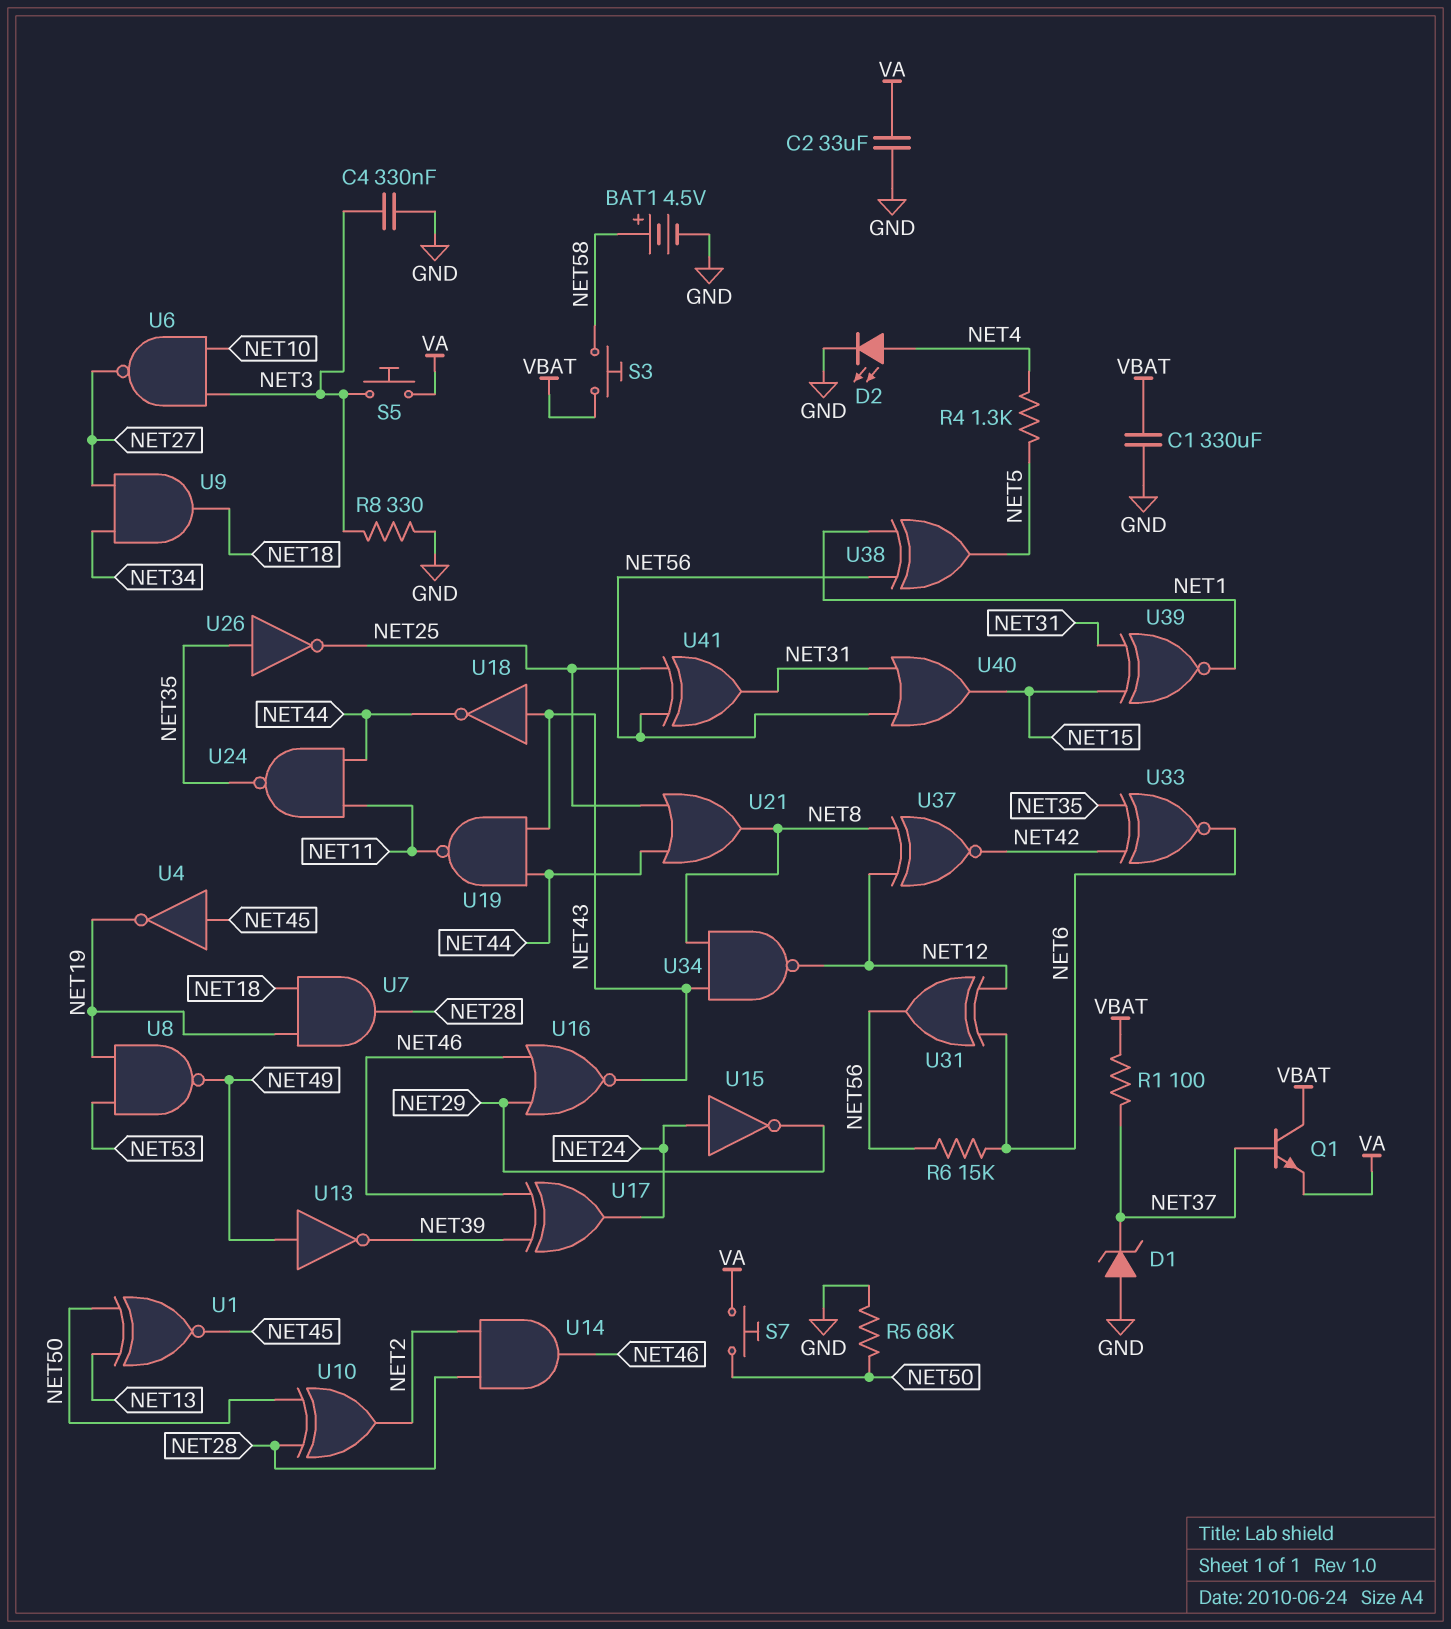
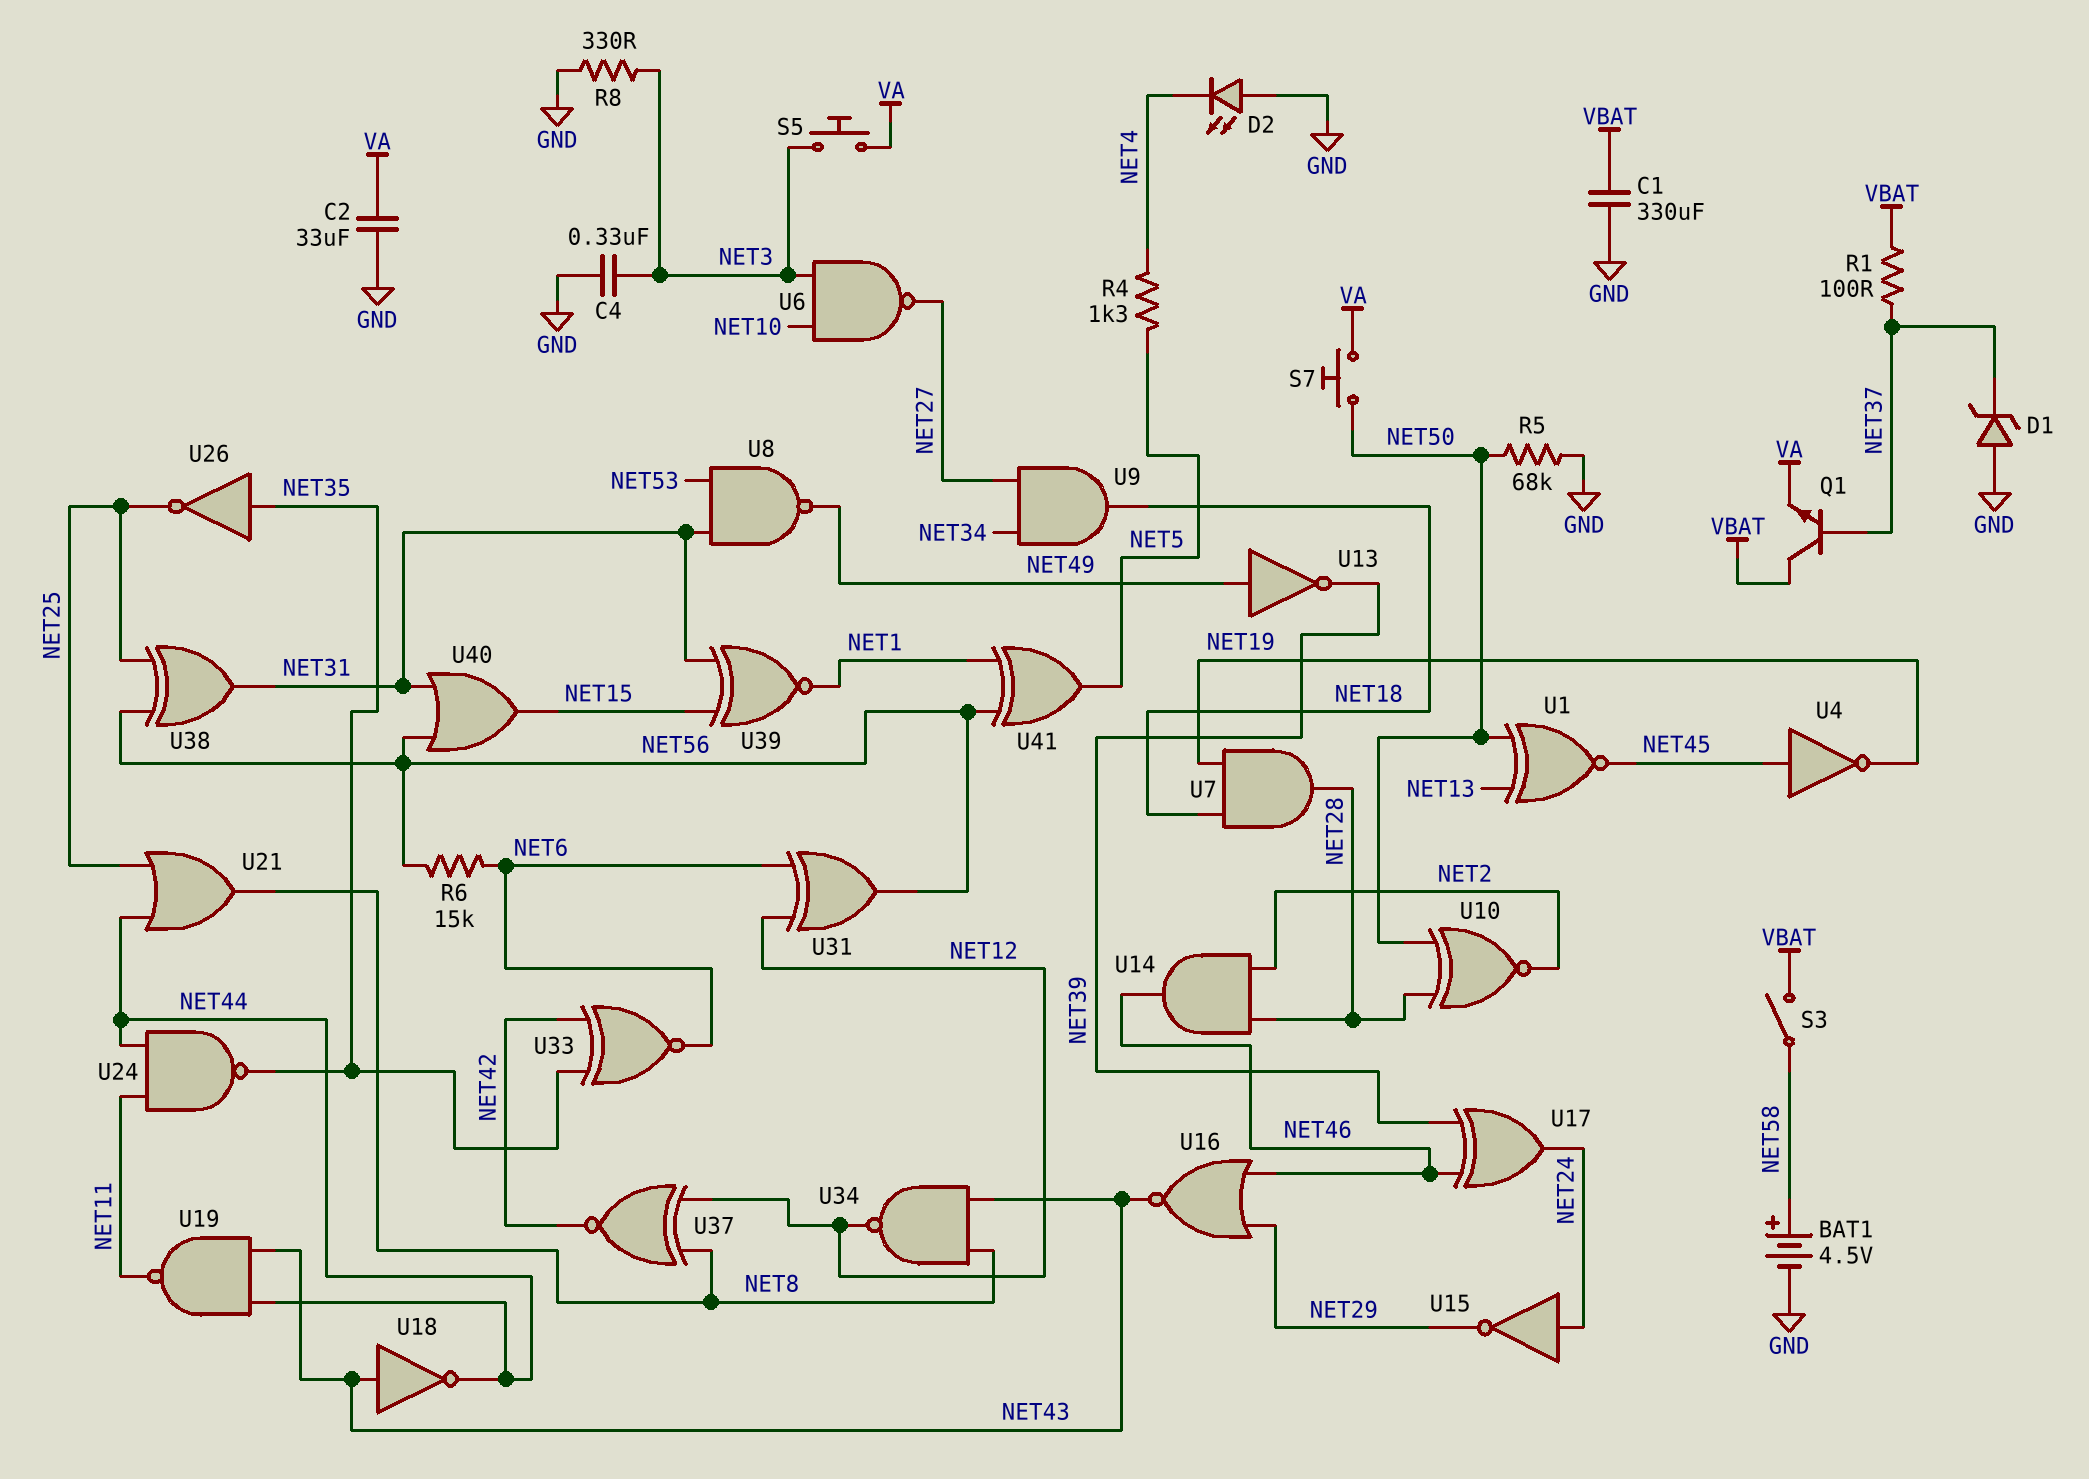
D2: LED (A NET4, K GND) -> LED (A GND, K NET4)
S3: button (NET58, VBAT) -> switch (NET58, VBAT)
U8: NAND (in NET19, in NET53, out NET49) -> NAND (in NET31, in NET53, out NET49)
U10: XOR (in NET28, in NET50, out NET2) -> XNOR (in NET28, in NET50, out NET2)
U38: XOR (in NET1, in NET56, out NET5) -> XOR (in NET25, in NET56, out NET31)
U41: XOR (in NET25, in NET56, out NET31) -> XOR (in NET1, in NET56, out NET5)

